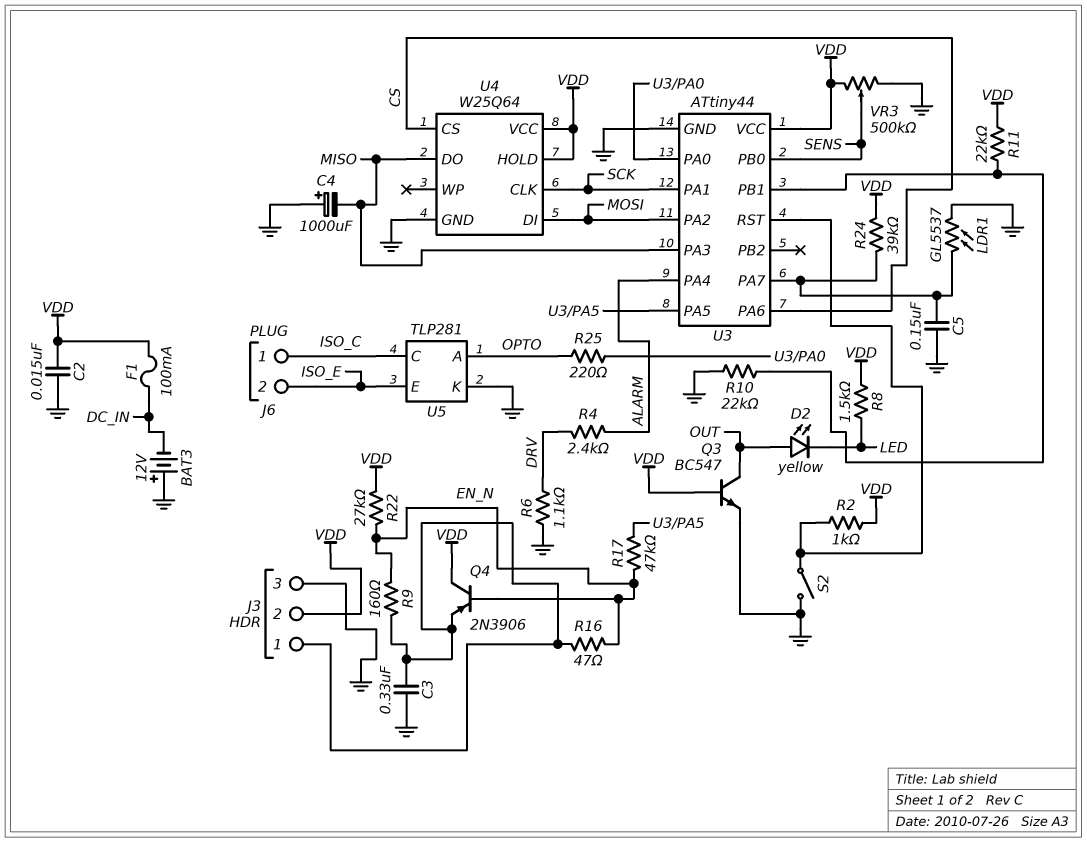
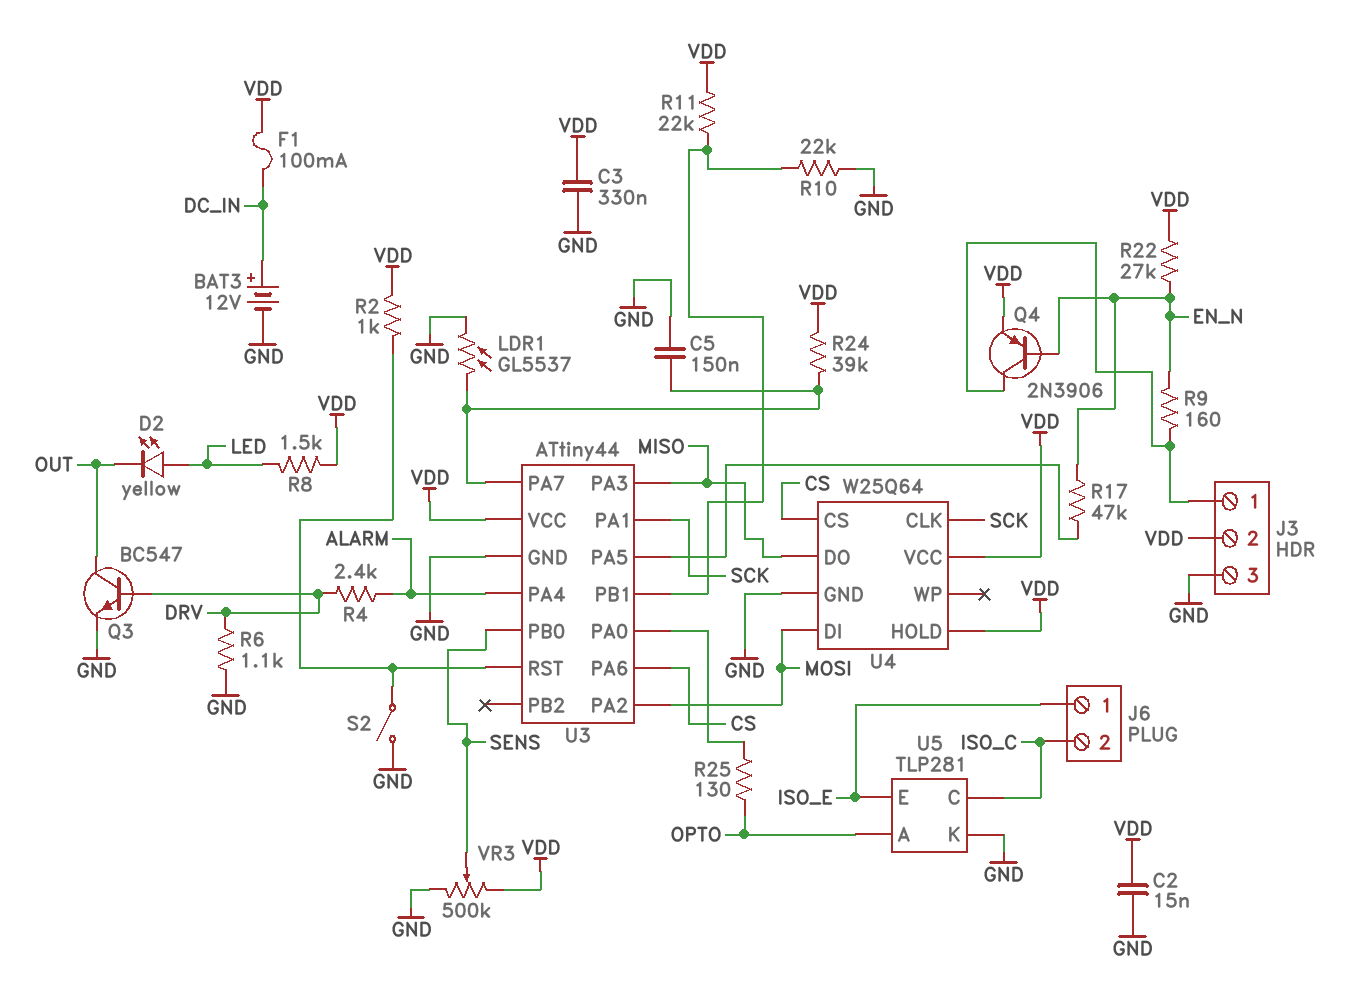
BAT3: 12V (plus GND, minus DC_IN) -> 12V (plus DC_IN, minus GND)
C3: 330nF (GND, J3/1) -> 330nF (GND, VDD)
C4: 1000uF (plus GND, minus MISO) -> none
D2: LED yellow (A OUT, K LED) -> LED yellow (A LED, K OUT)
J6 pin 1: ISO_C -> ISO_E
J6 pin 2: ISO_E -> ISO_C
Q3: NPN BC547 (B VDD, C OUT, E GND) -> NPN BC547 (B DRV, C OUT, E GND)
Q4: PNP 2N3906 (B EN_N, C VDD, E J3/1) -> PNP 2N3906 (B EN_N, C J3/1, E VDD)
R16: 47 (EN_N, J3/1) -> none
R25: 220 (OPTO, U3/PA0) -> 130 (OPTO, U3/PA0)

